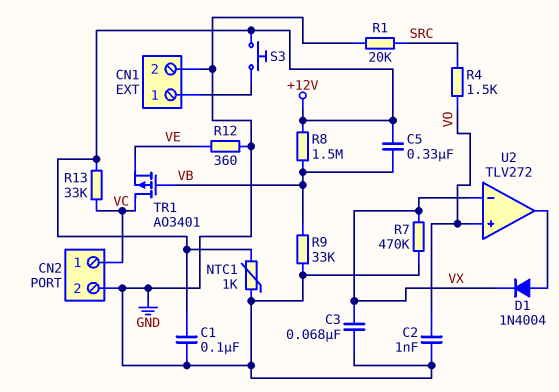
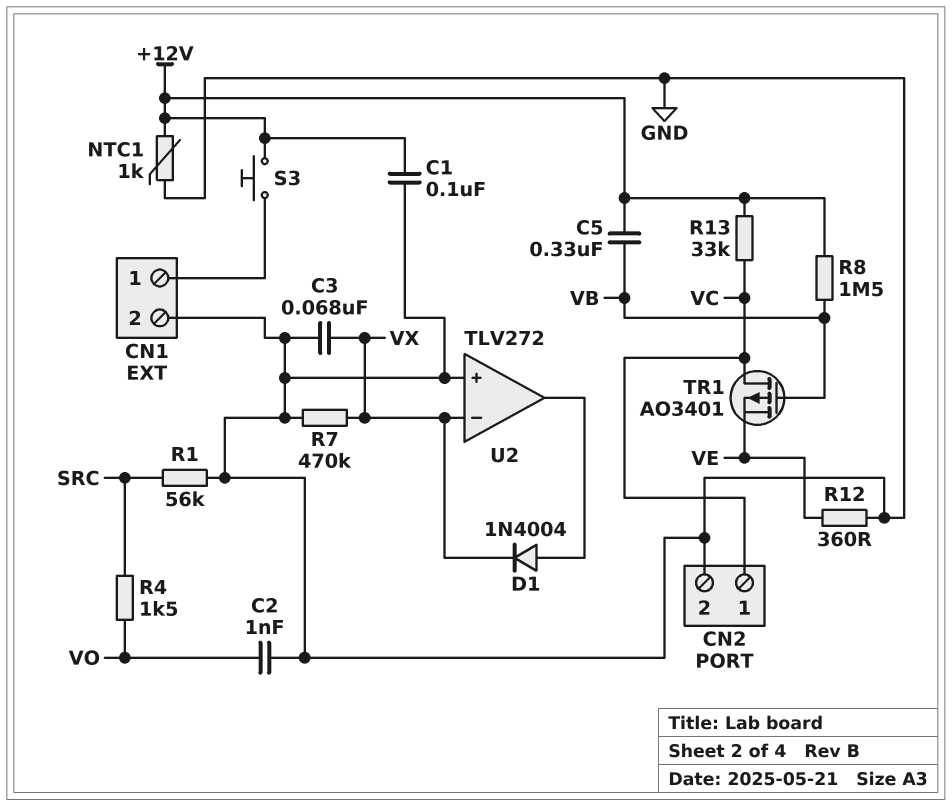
R1: 20k (GND, SRC) -> 56k (GND, SRC)
R9: 33k (GND, VB) -> none
U2 pin in+: VO -> GND

